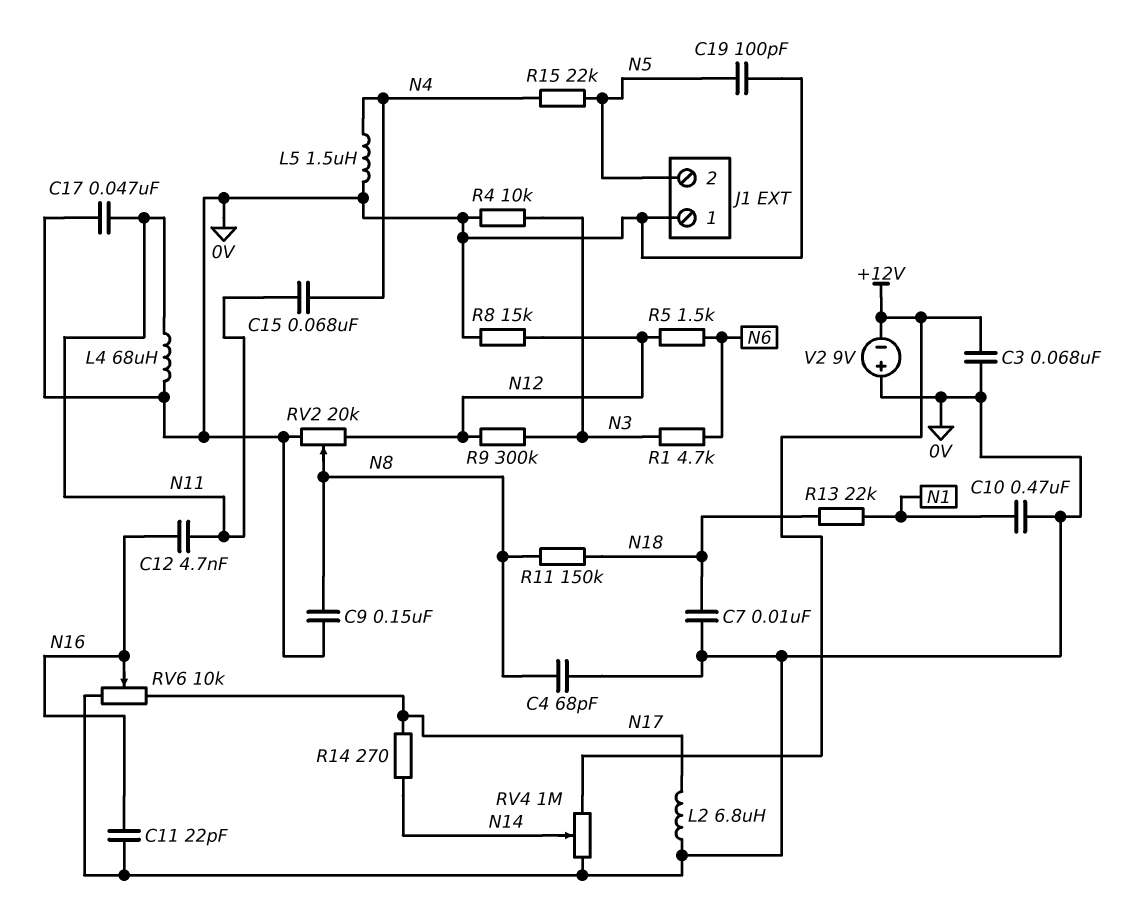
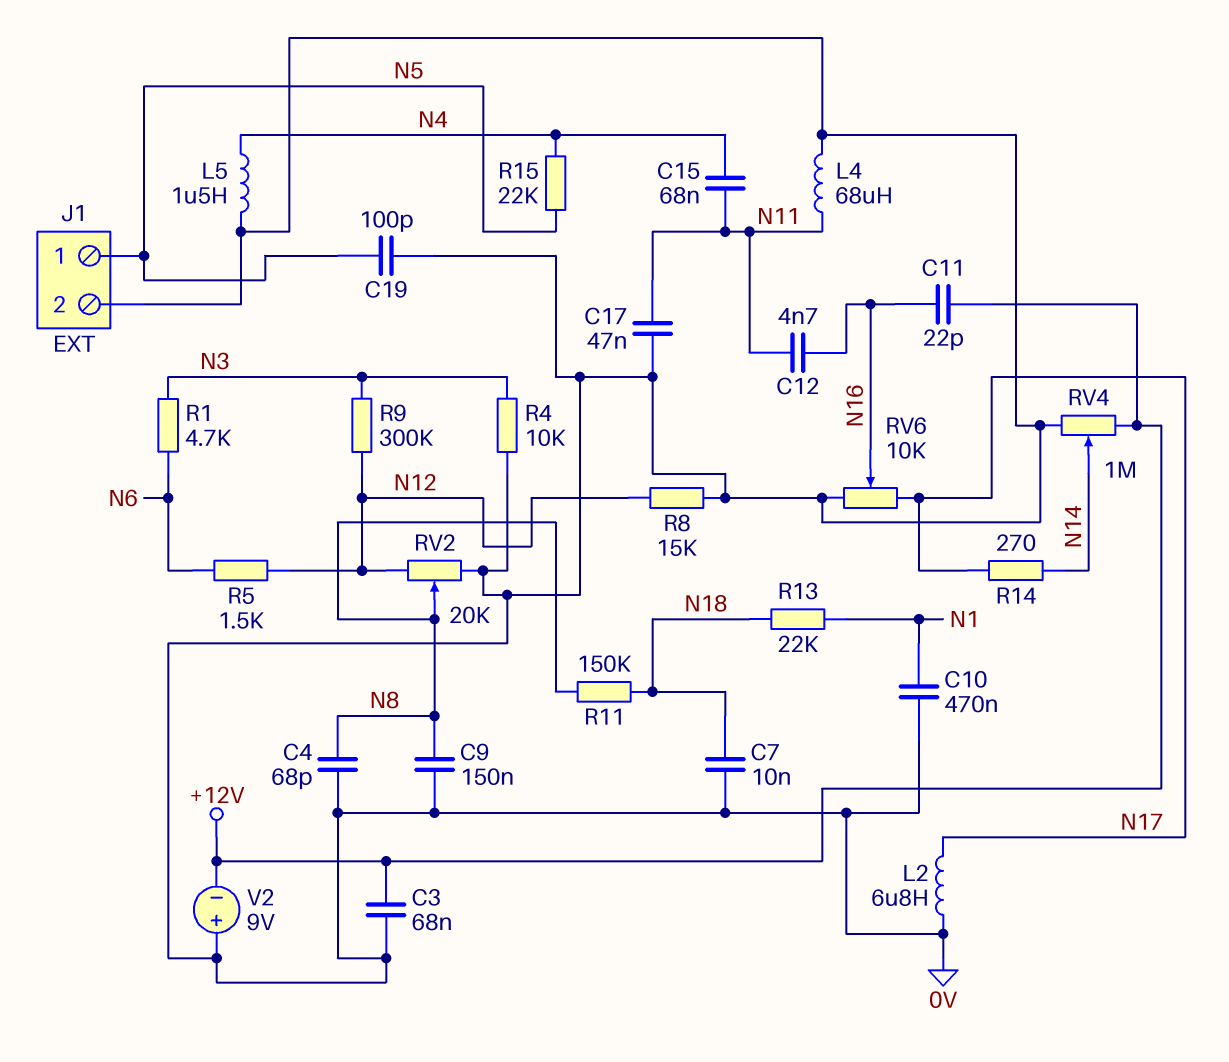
C11: 22pF (0V, N16) -> 22pF (+12V, N16)
J1 pin 1: 0V -> N5
J1 pin 2: N5 -> 0V

